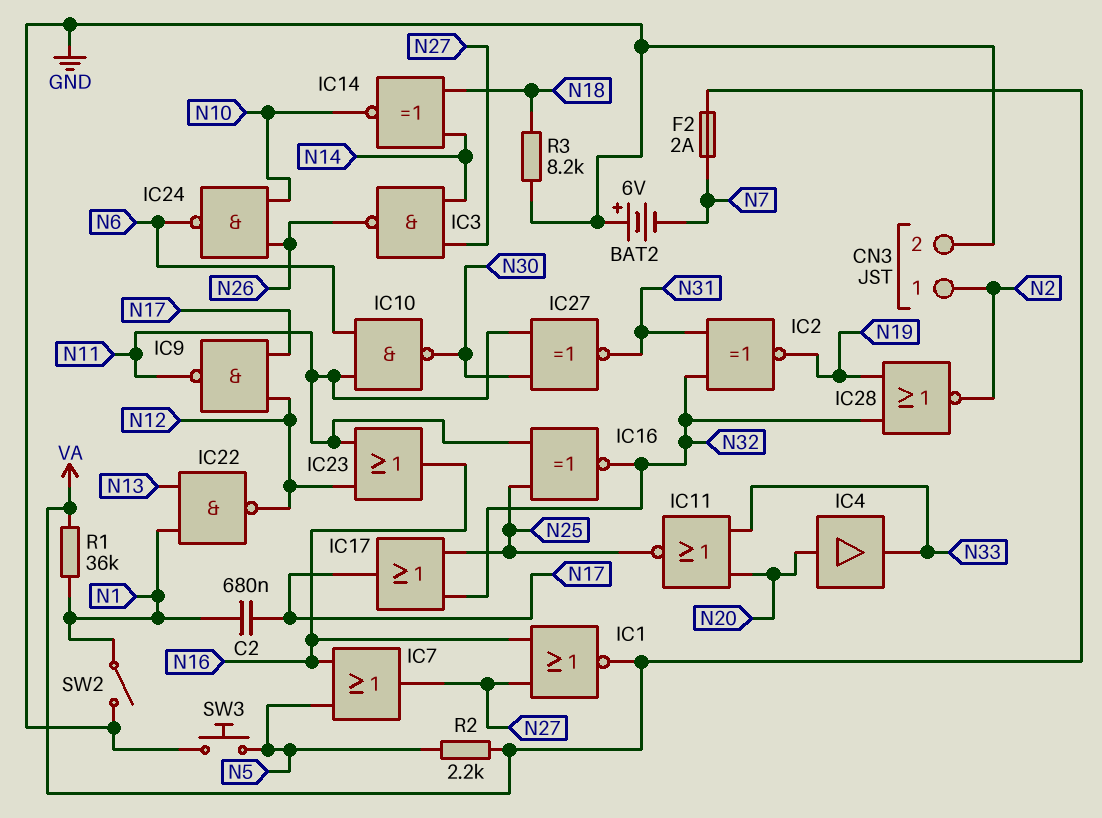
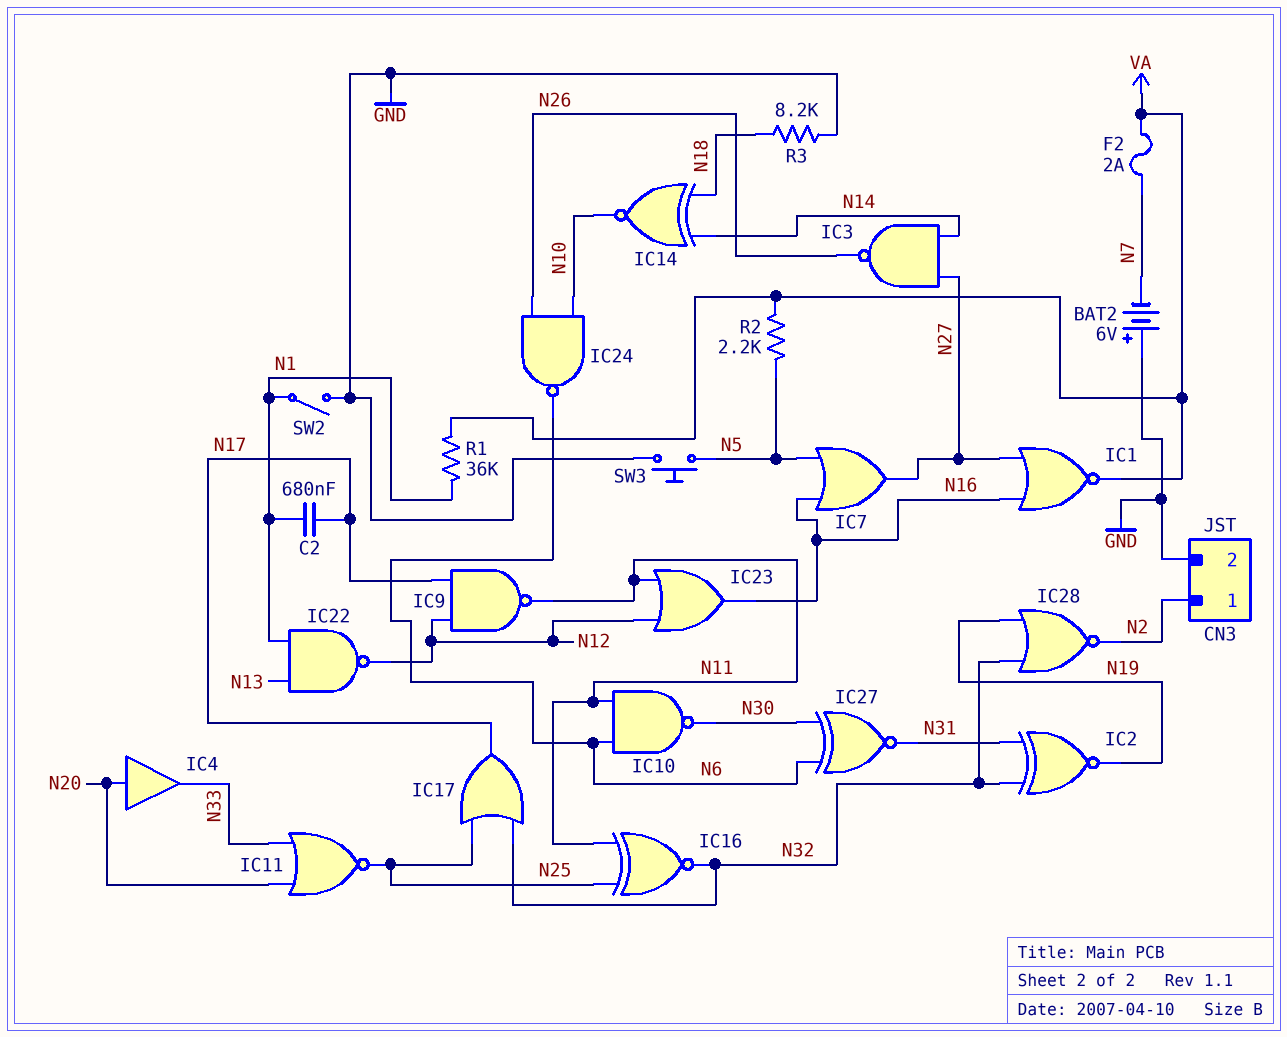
IC27: XNOR (in N11, in N30, out N31) -> XNOR (in N6, in N30, out N31)

